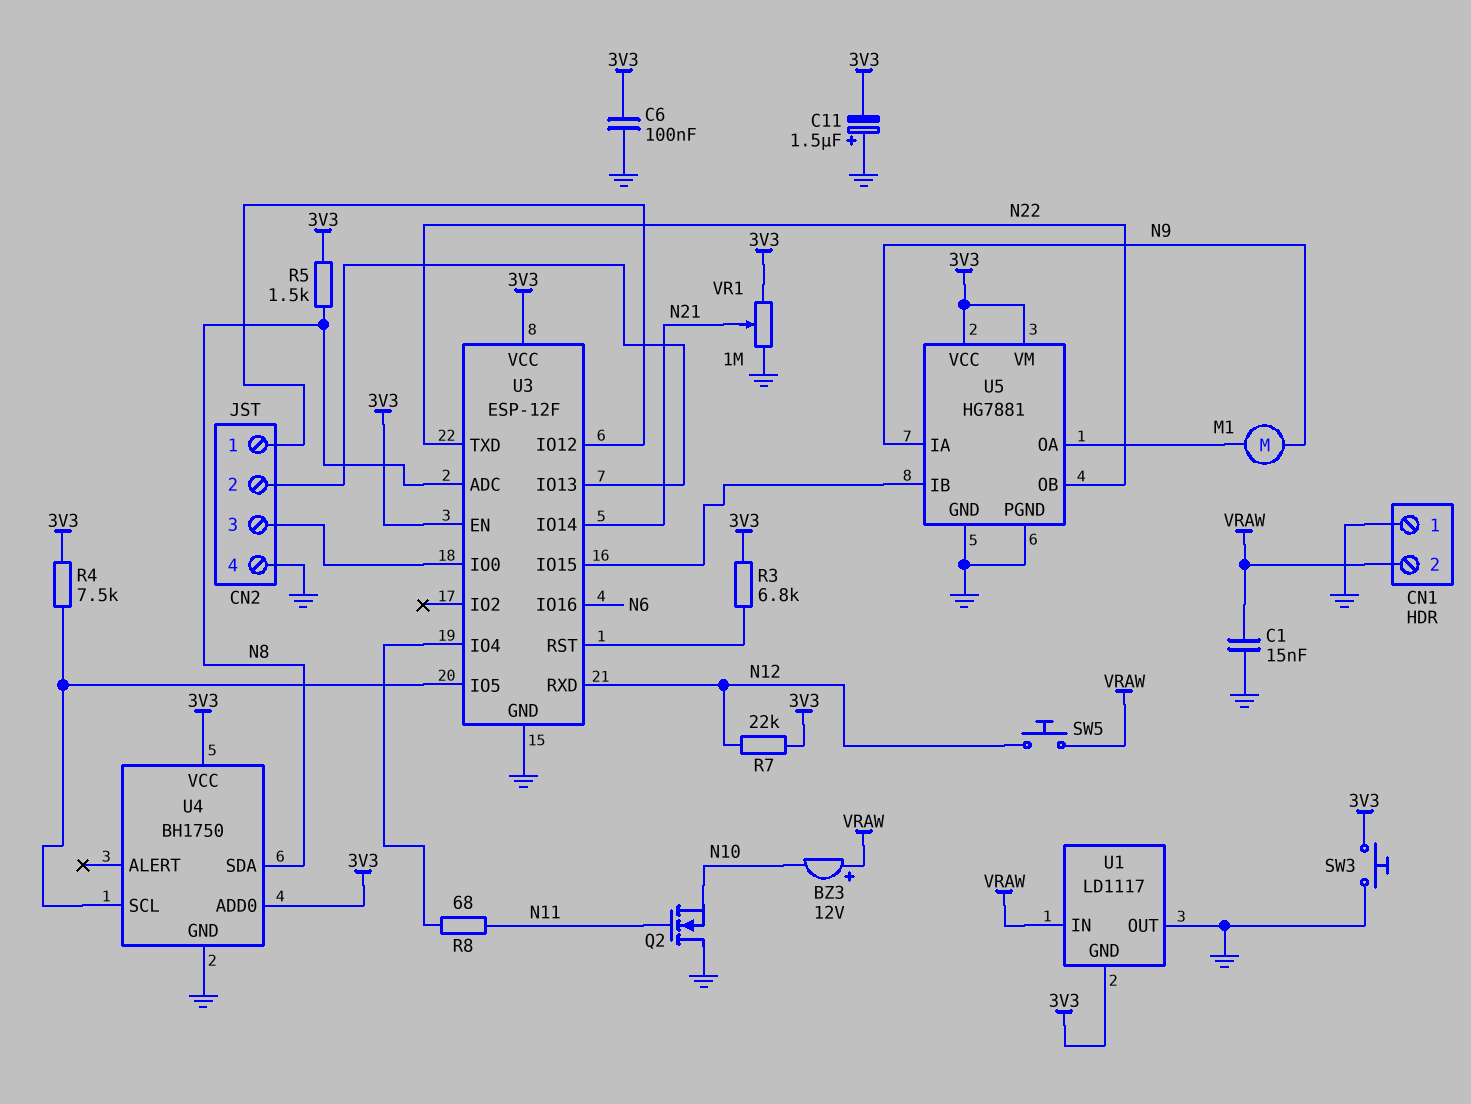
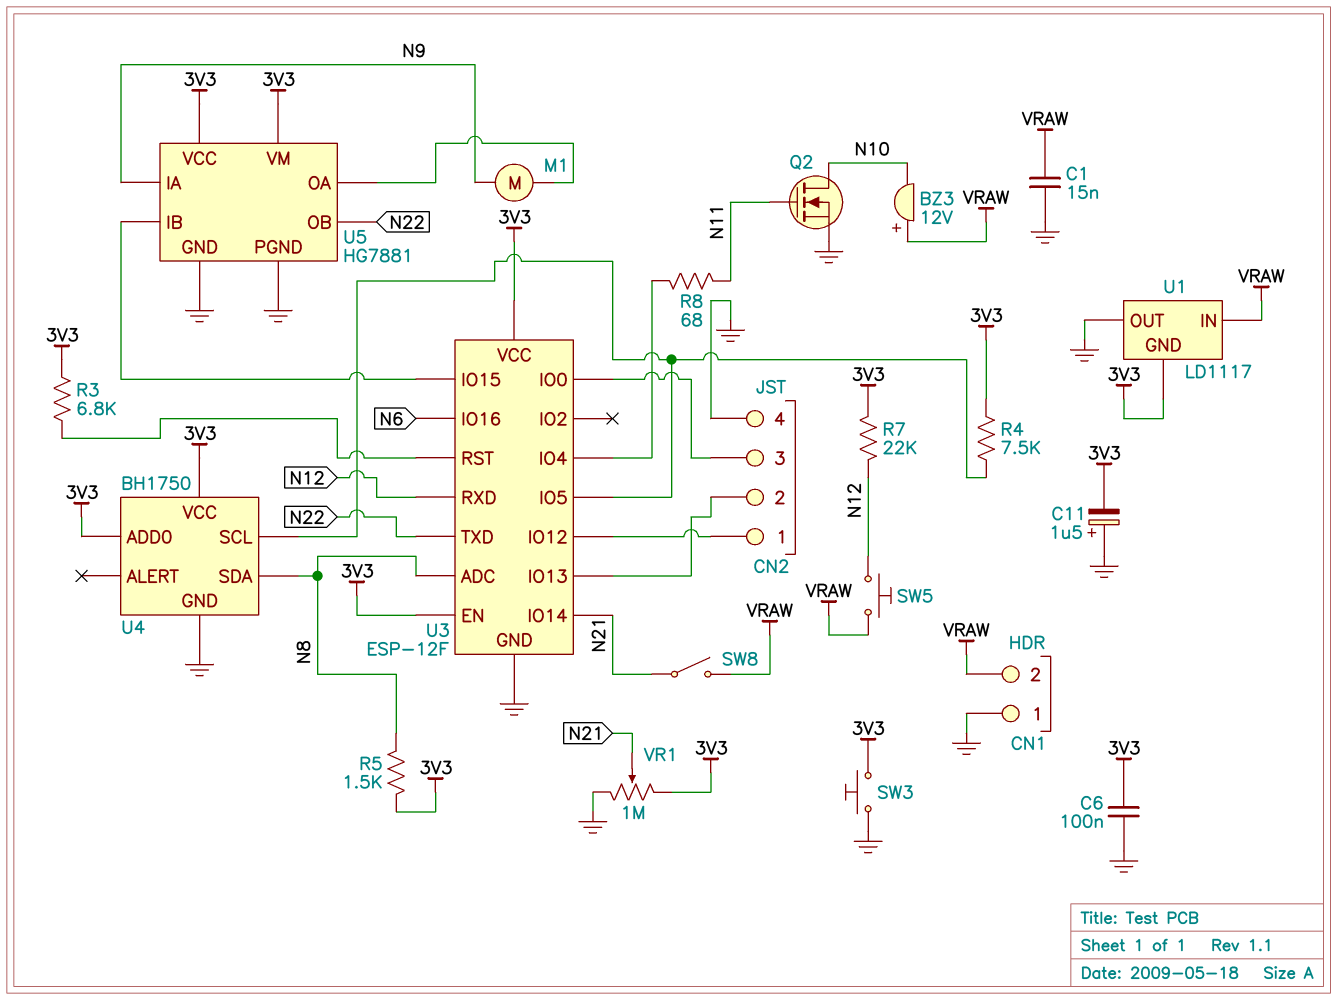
Q2: NMOS (G N11, D GND, S N10) -> NMOS (G N11, D N10, S GND)
SW8: none -> switch (N21, VRAW)

